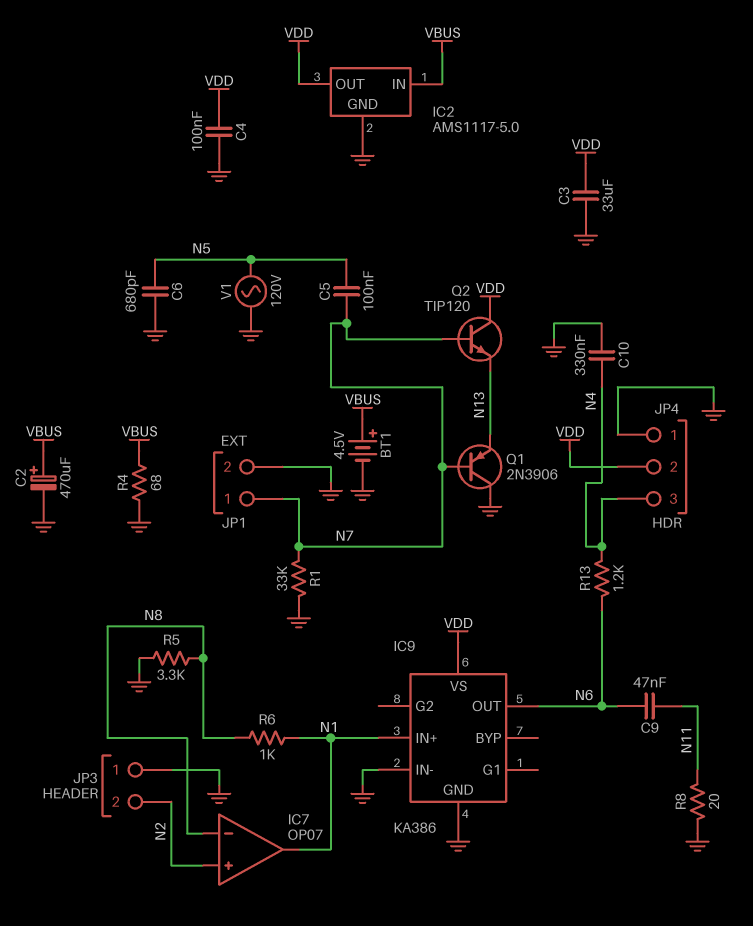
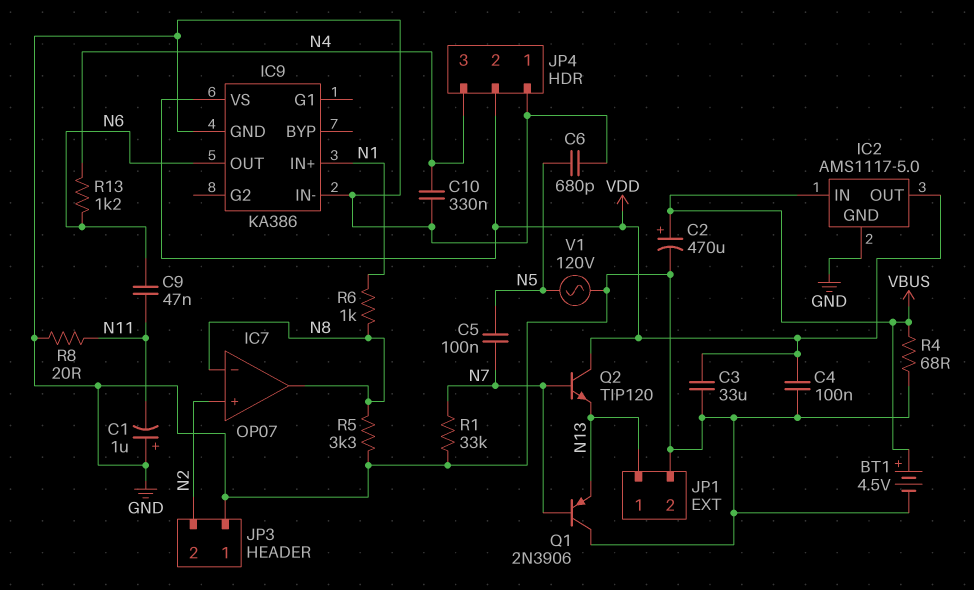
C1: none -> 1uF (plus GND, minus N11)
IC7 pin out: N1 -> N8
JP1 pin 1: N7 -> N13

